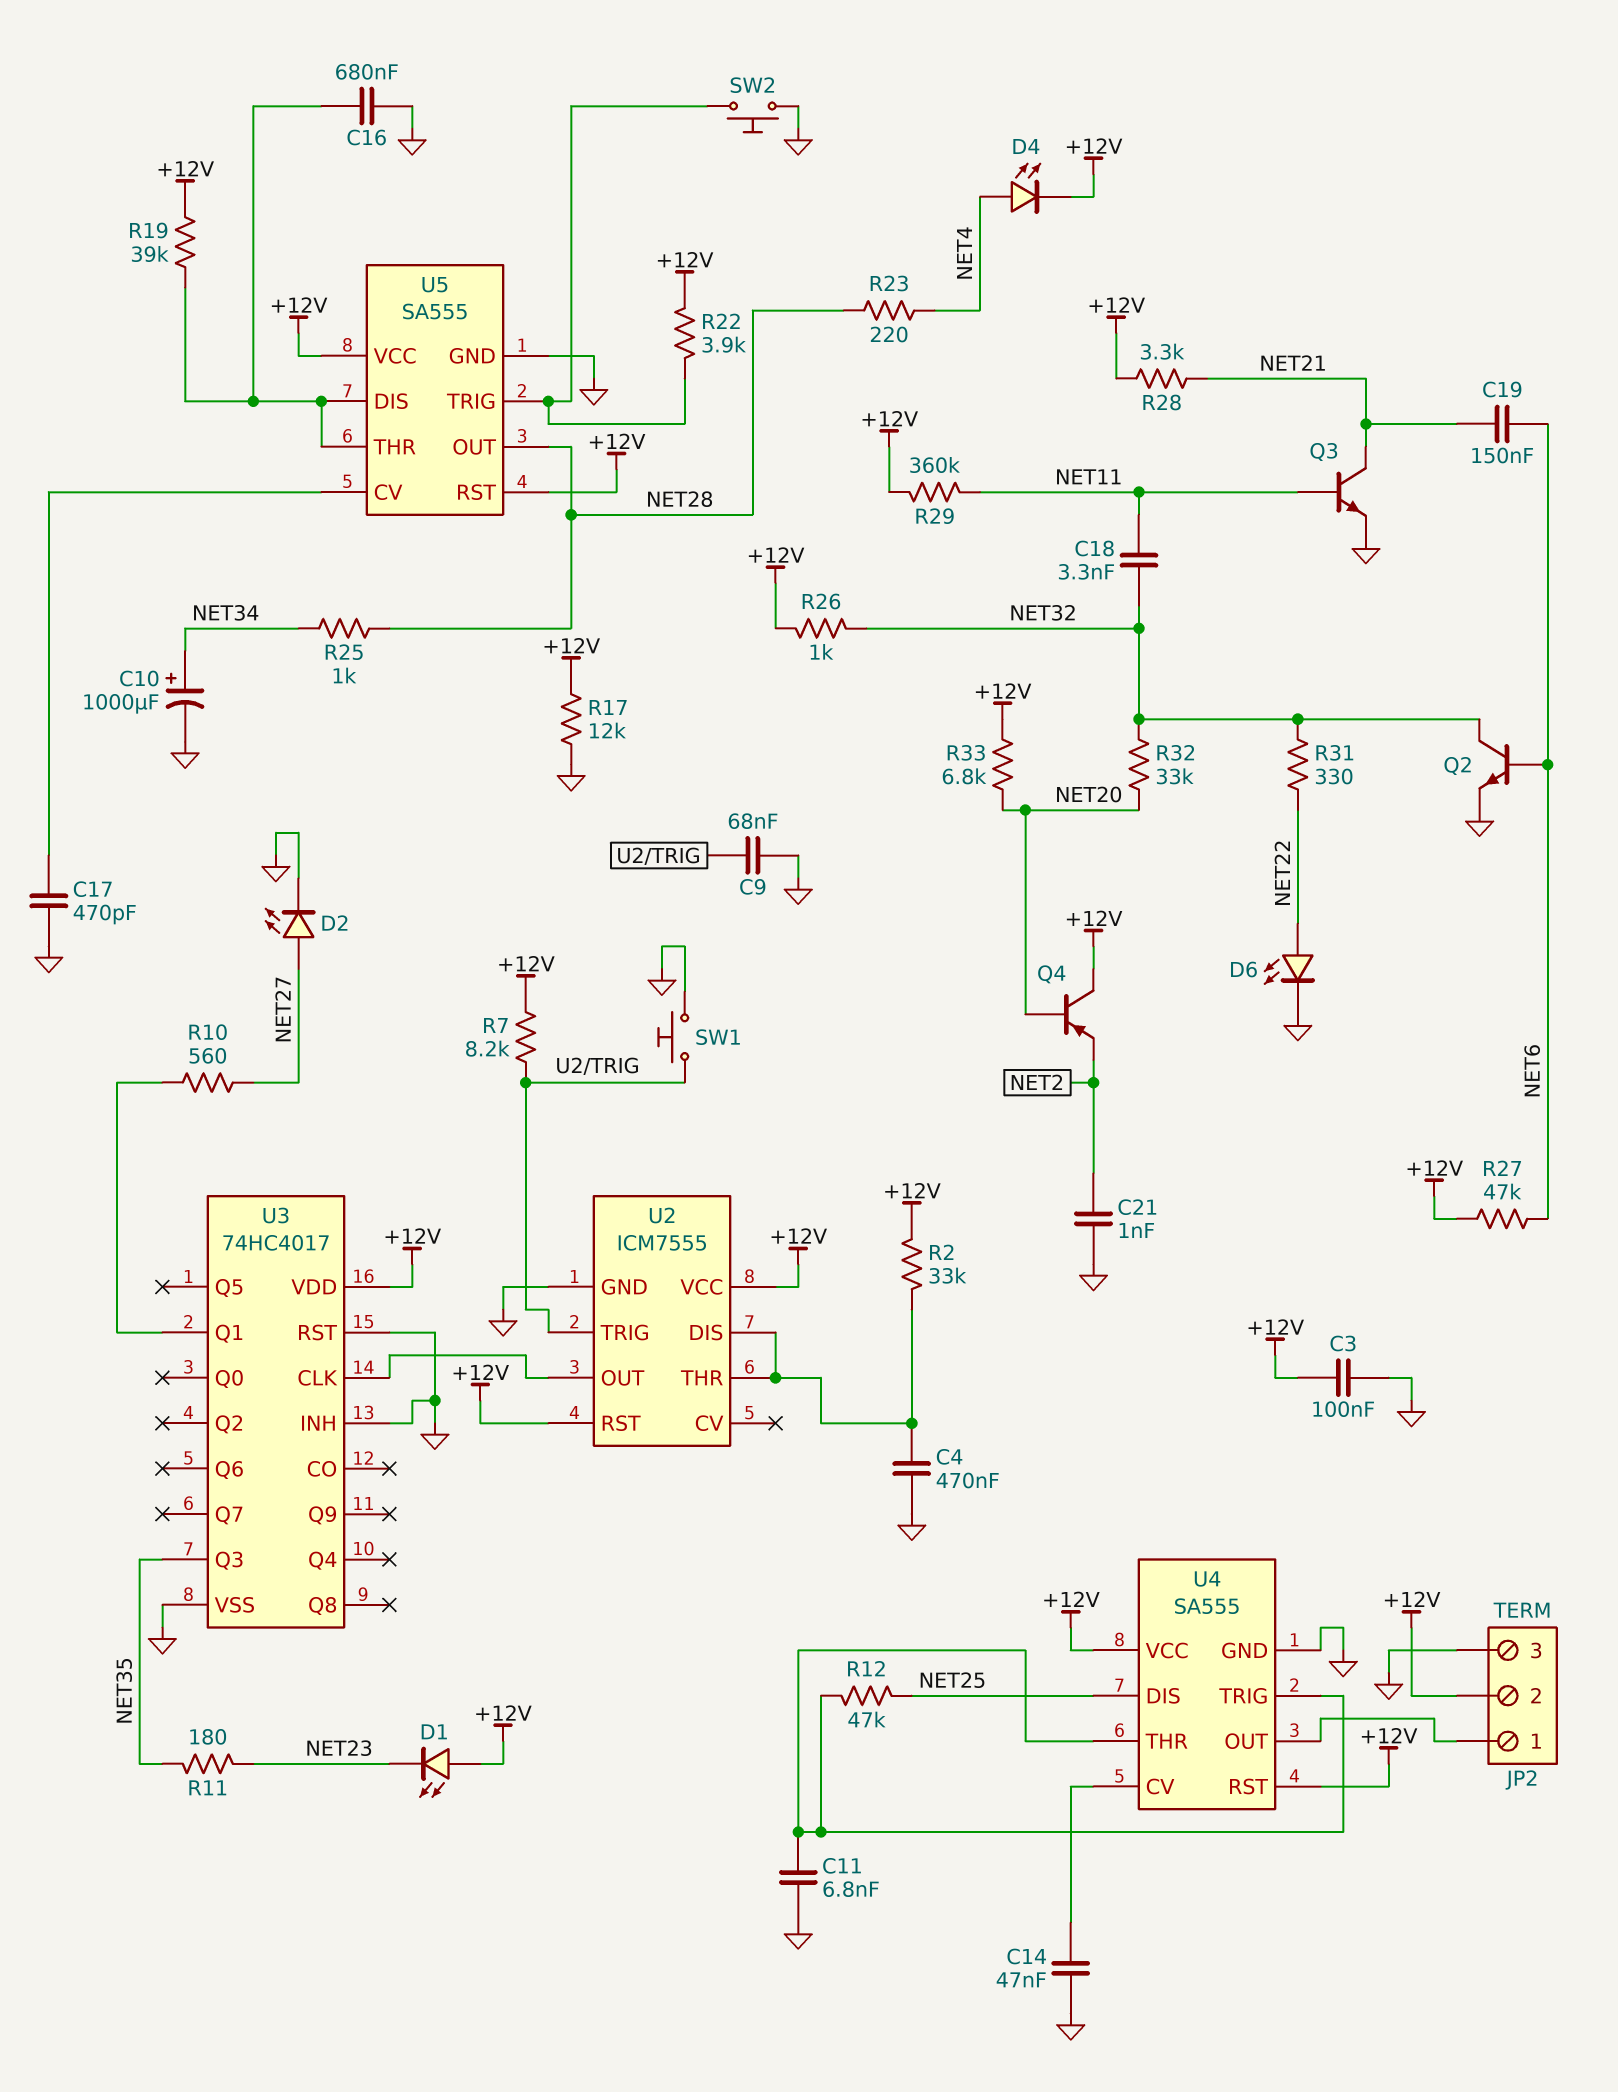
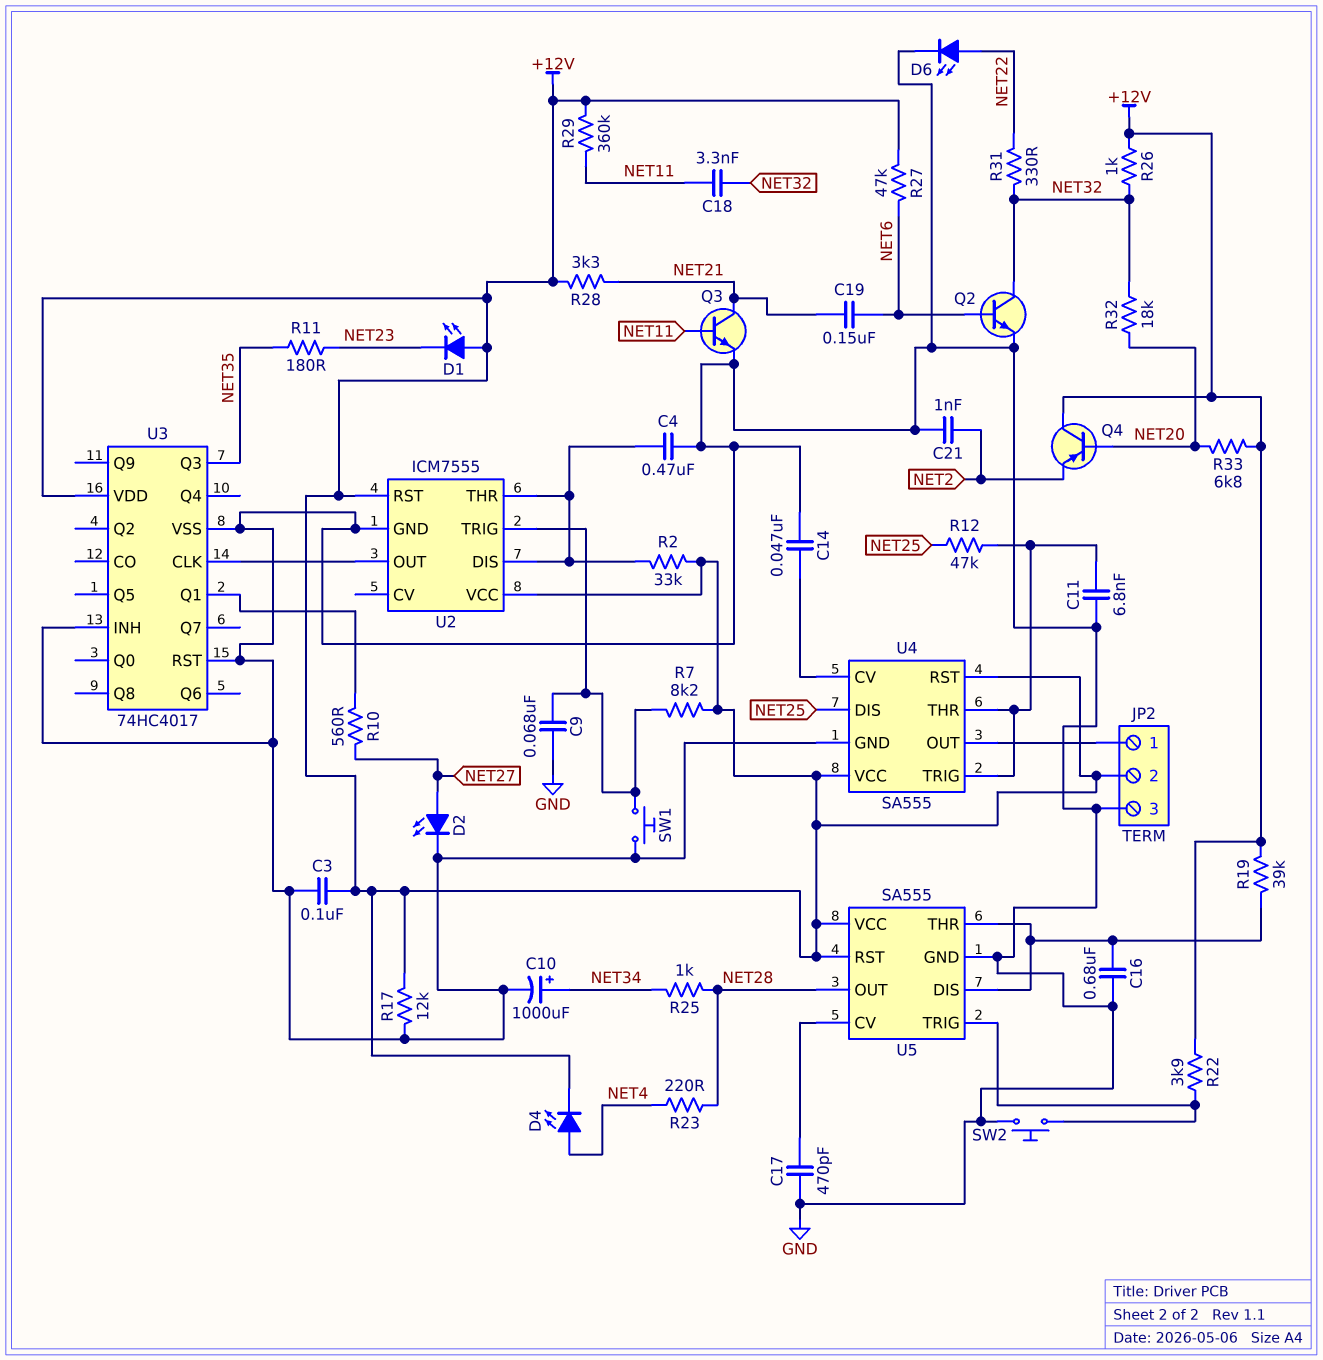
R32: 33k (NET20, NET32) -> 18k (NET20, NET32)

